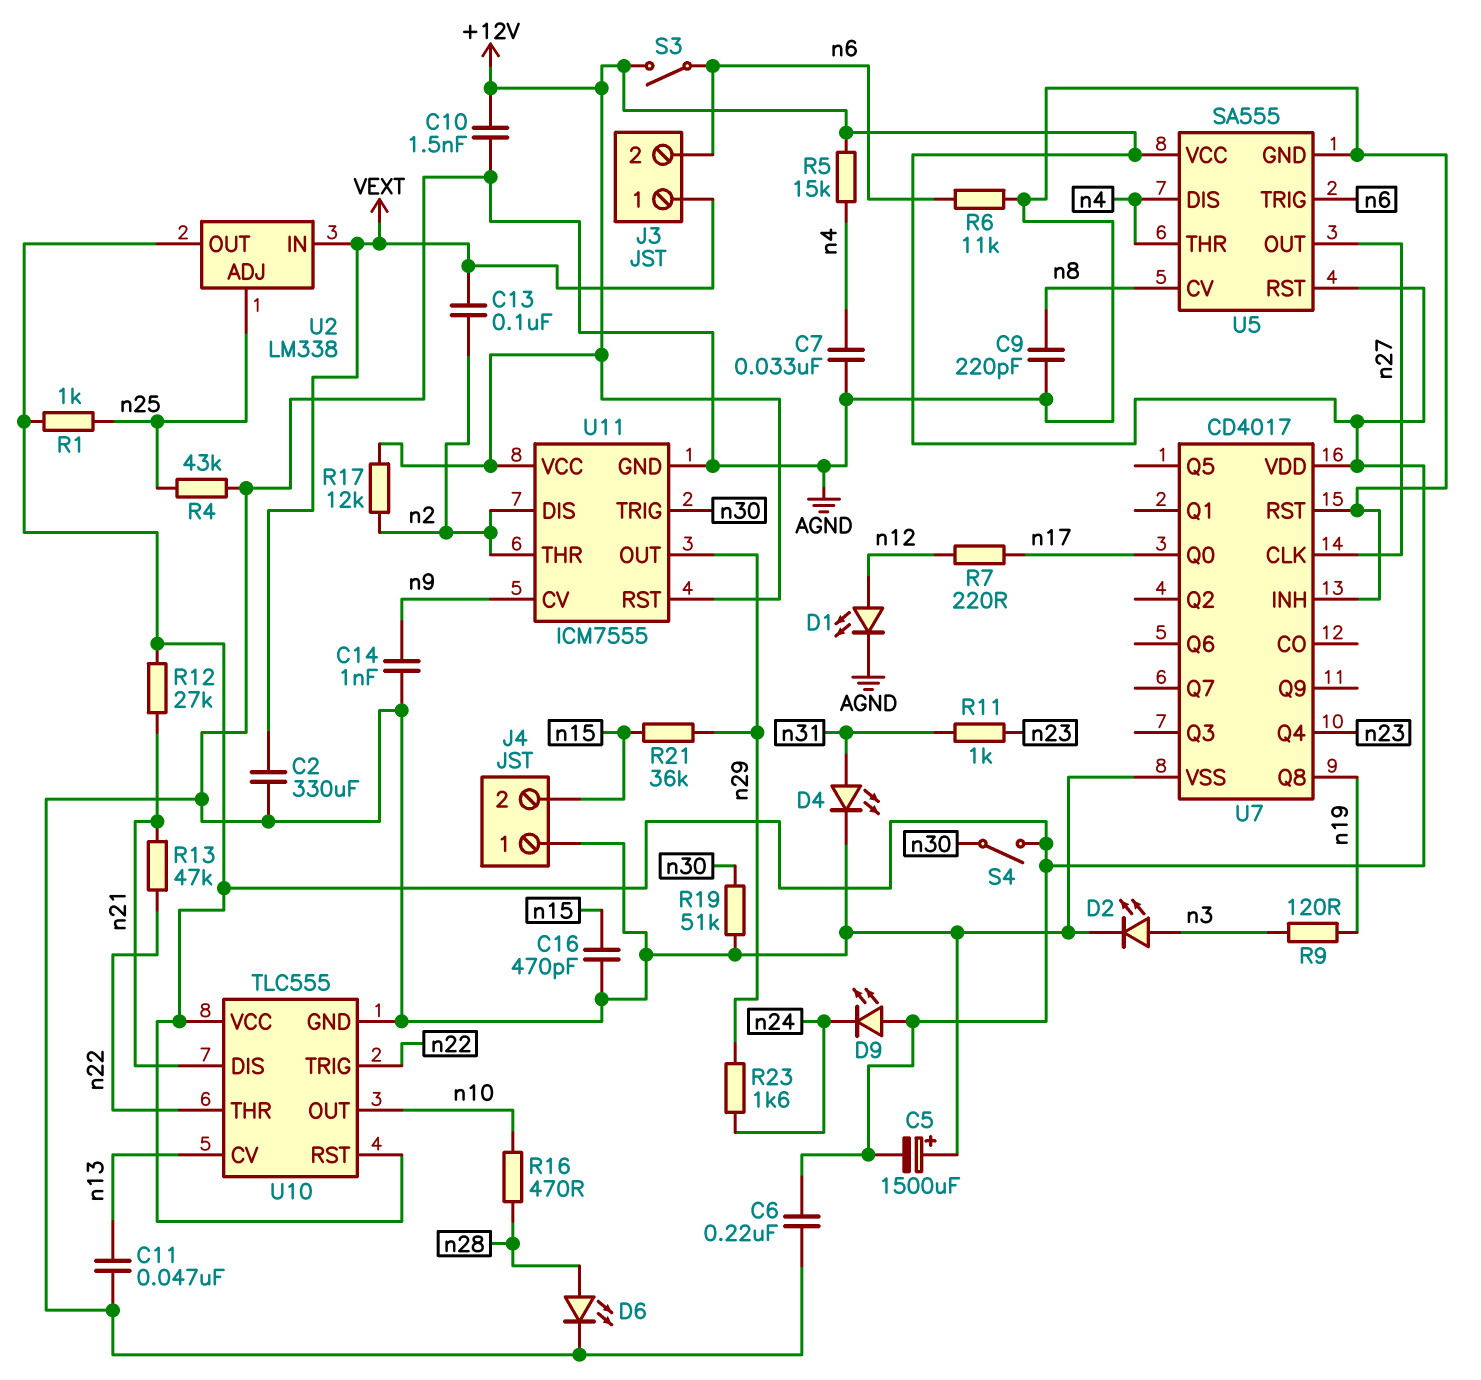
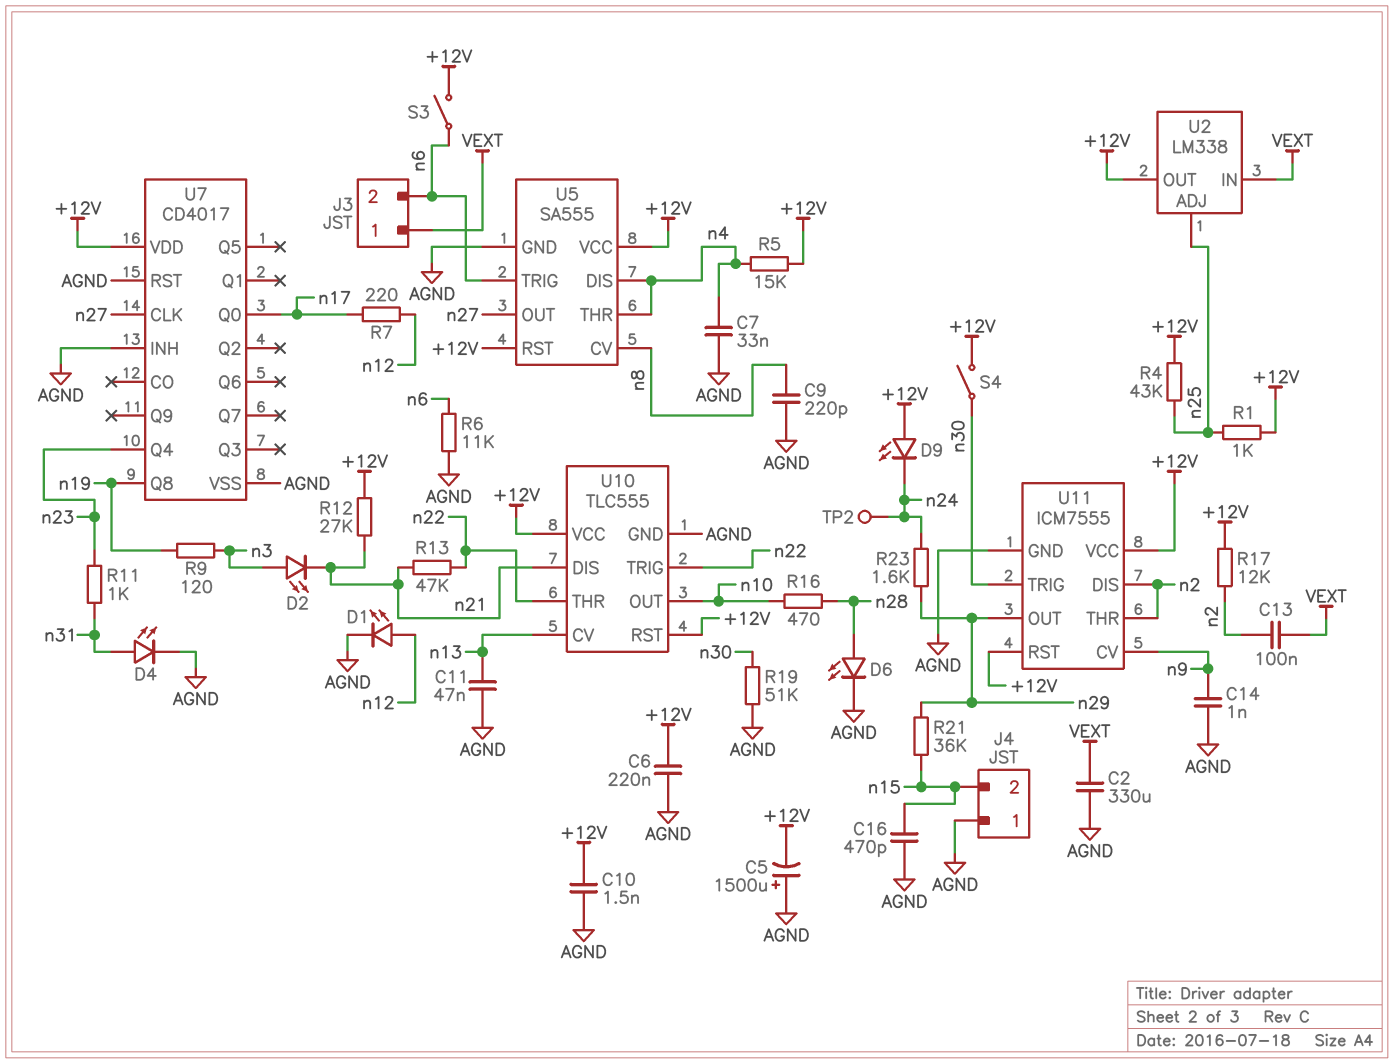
D2: LED (A n3, K AGND) -> LED (A n3, K n21)
R4: 43k (AGND, n25) -> 43k (+12V, n25)
TP2: none -> test point (n24)

